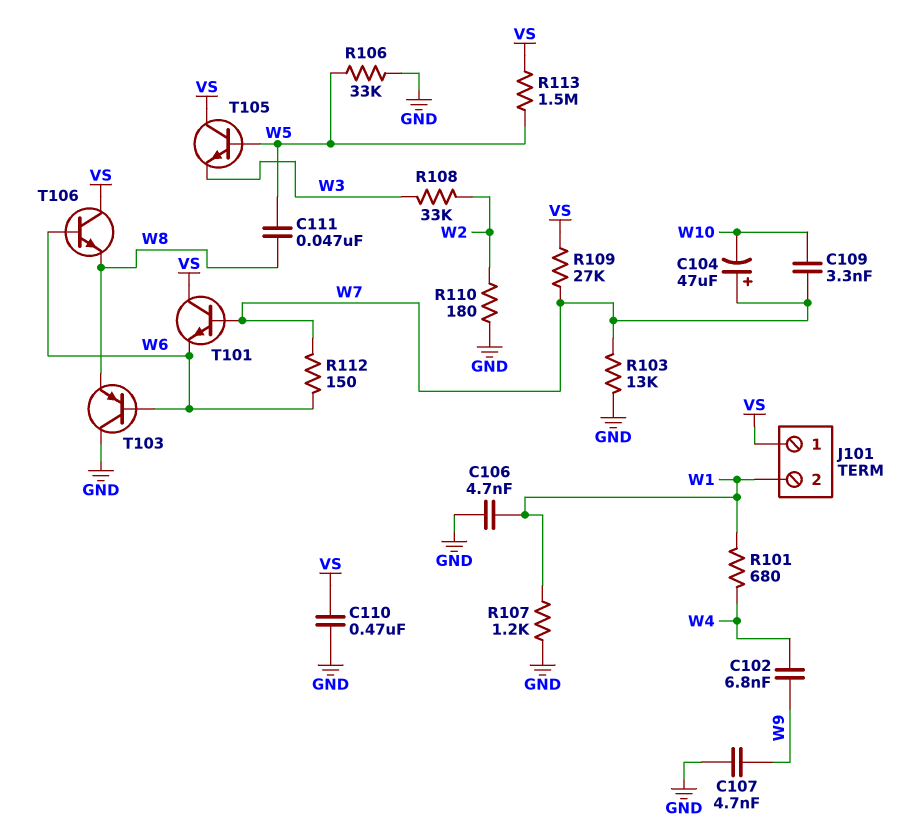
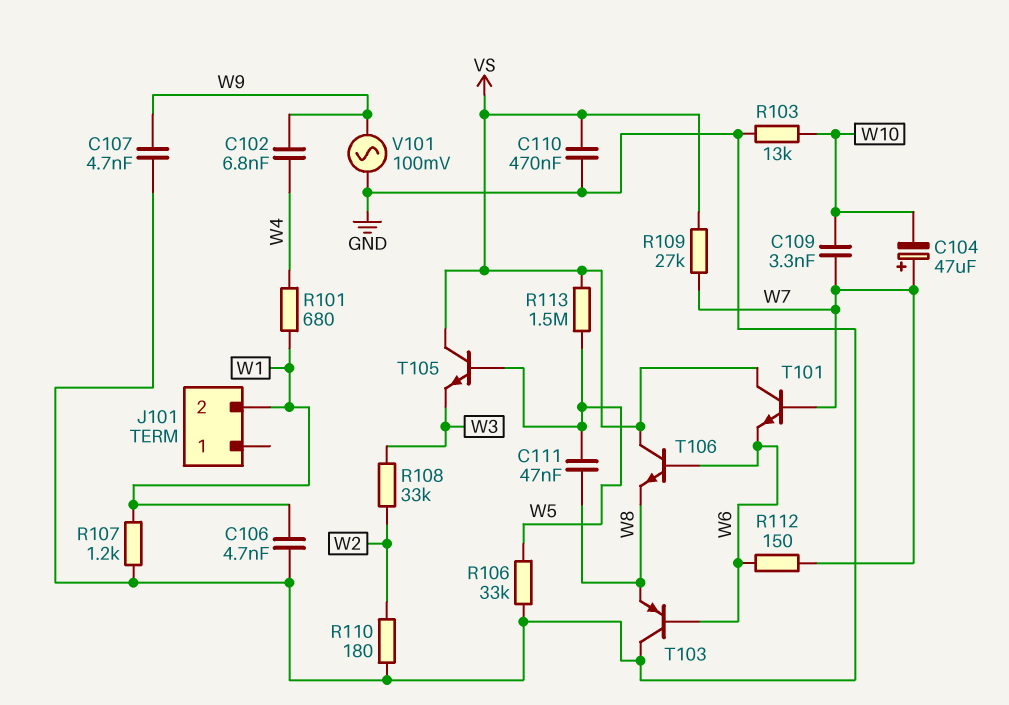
J101 pin 1: VS -> none
R103: 13k (GND, W7) -> 13k (GND, W10)
V101: none -> AC 100mV (GND, W9)

